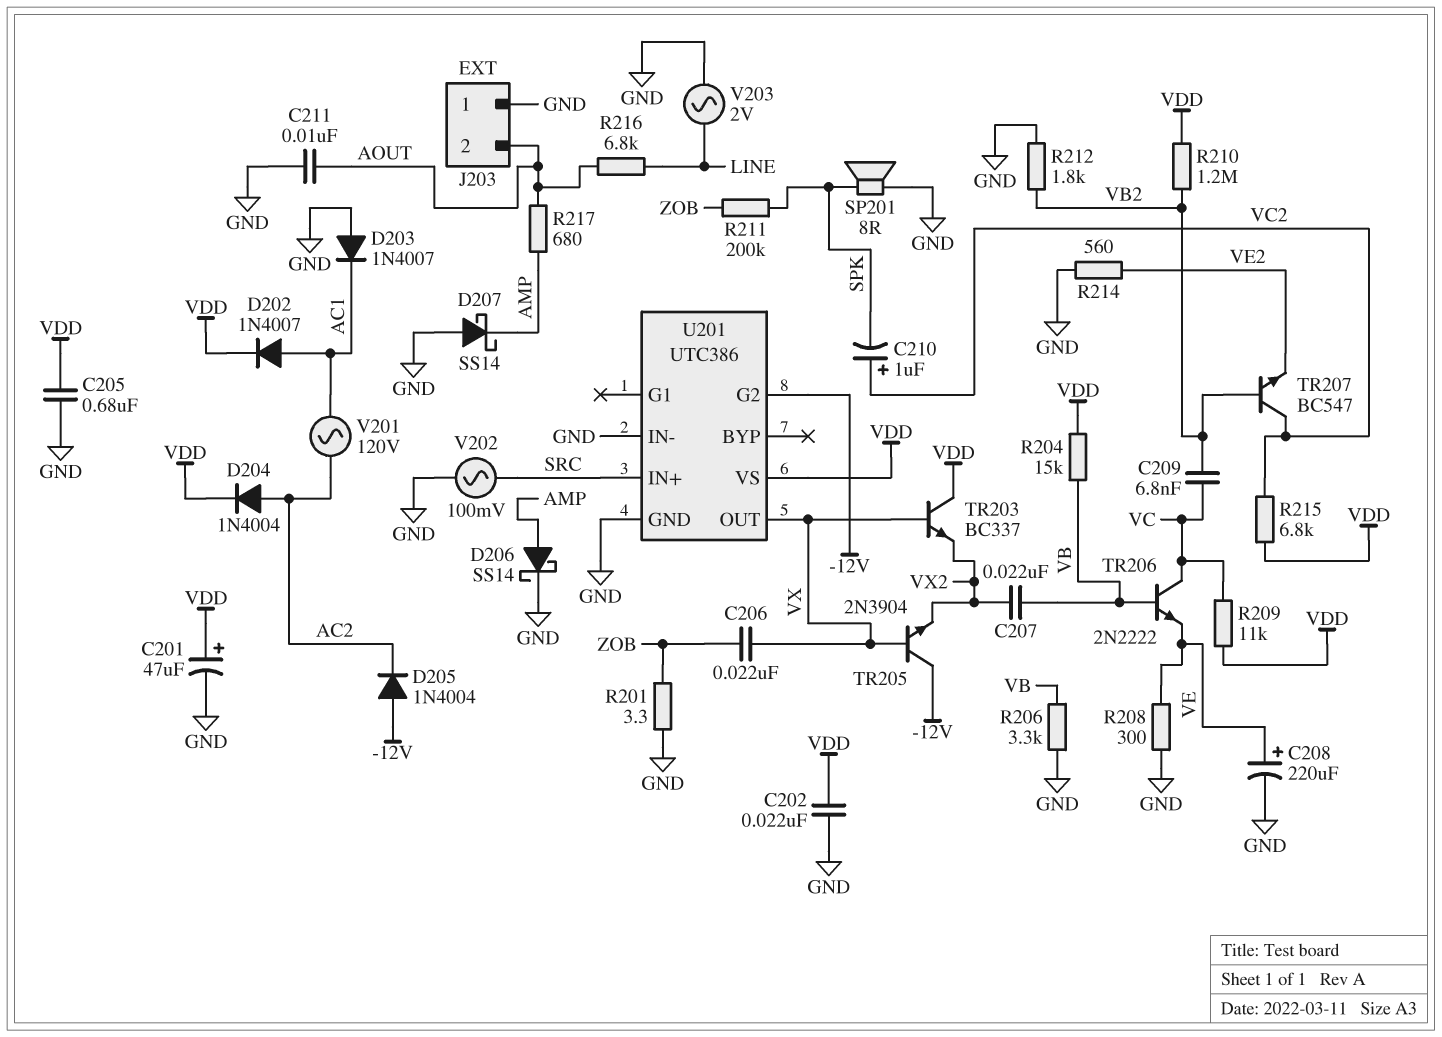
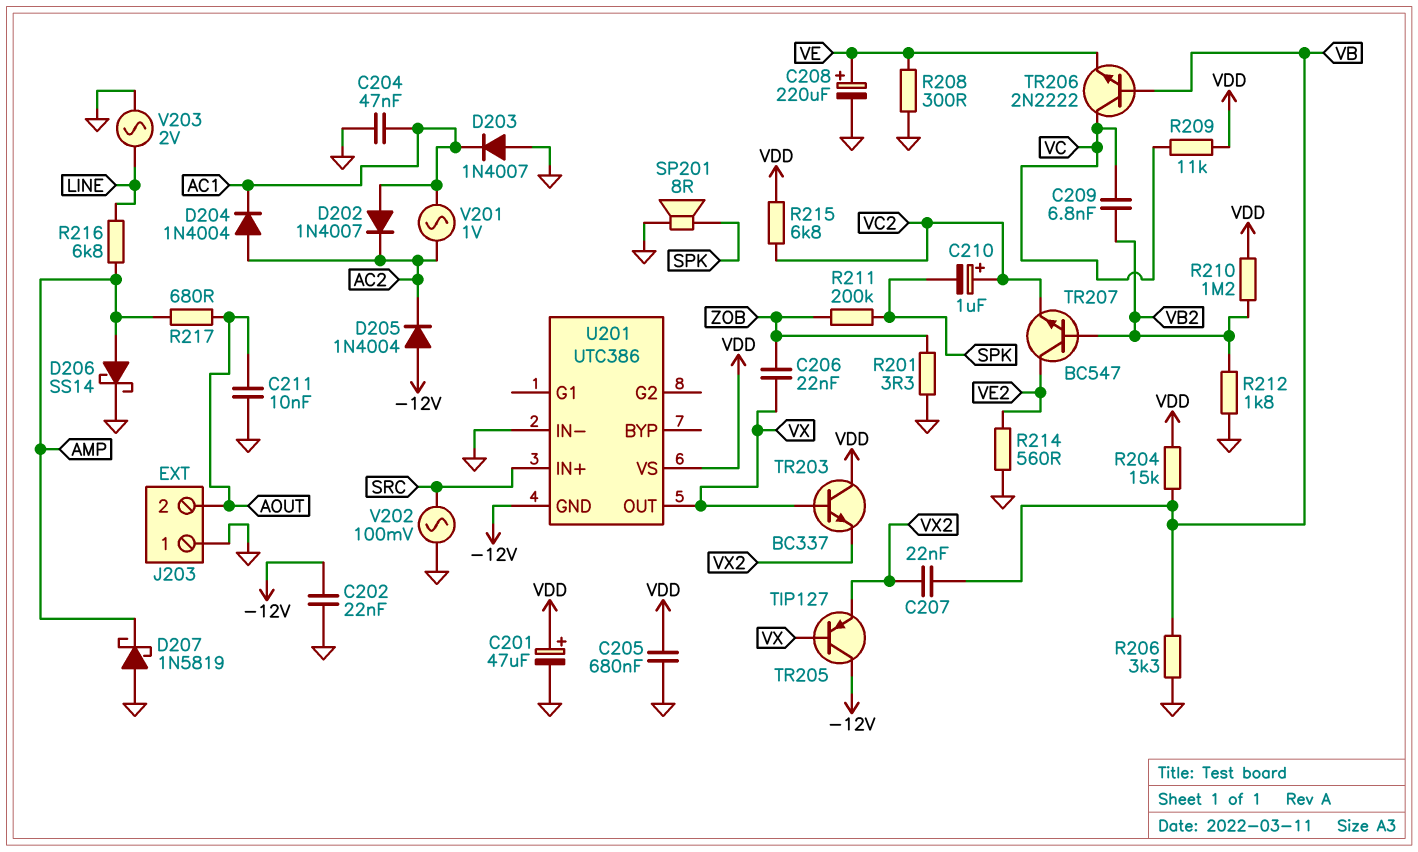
C202: 22nF (GND, VDD) -> 22nF (-12V, GND)
C204: none -> 47nF (AC1, GND)
D202: diode 1N4007 (A AC1, K VDD) -> diode 1N4007 (A AC1, K AC2)
D204: diode 1N4004 (A AC2, K VDD) -> diode 1N4004 (A AC2, K AC1)
D207: schottky SS14 (A GND, K AMP) -> schottky 1N5819 (A GND, K AMP)
R216: 6.8k (AOUT, LINE) -> 6.8k (AMP, LINE)
TR205: NPN 2N3904 (B VX, C -12V, E VX2) -> PNP TIP127 (B VX, C -12V, E VX2)
TR207: NPN BC547 (B VB2, C VC2, E VE2) -> NPN BC547 (B VB2, C VE2, E VC2)
U201 pin G2: -12V -> none
U201 pin GND: GND -> -12V
V201: AC 120V (AC1, AC2) -> AC 1V (AC1, AC2)

